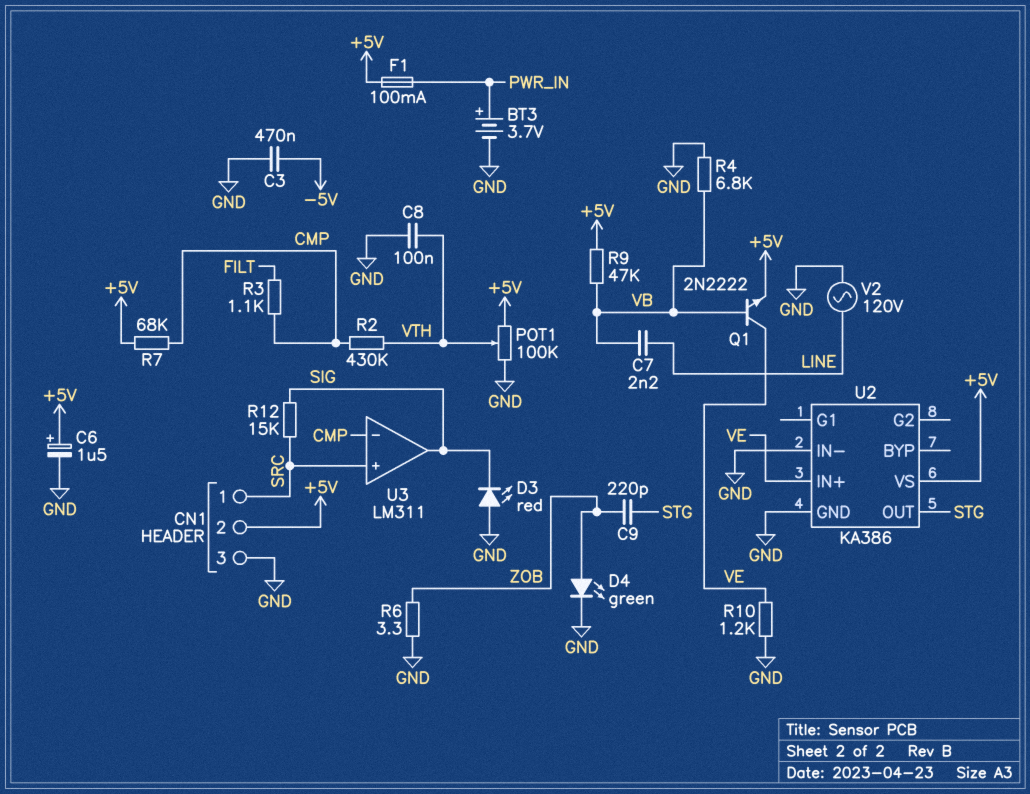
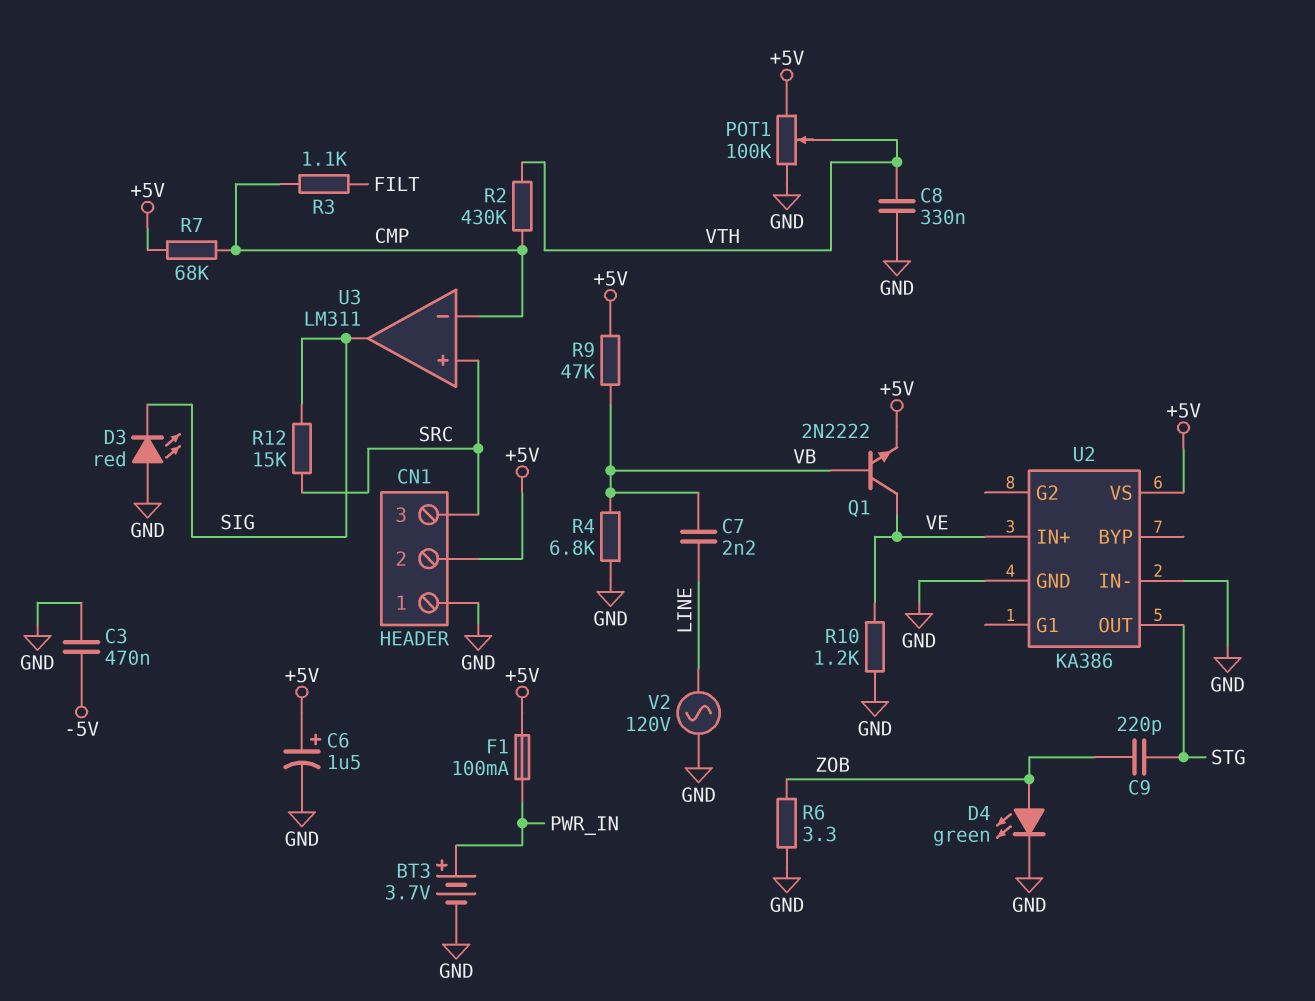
C8: 100nF (GND, VTH) -> 330nF (GND, VTH)
CN1 pin 1: SRC -> GND
CN1 pin 3: GND -> SRC

